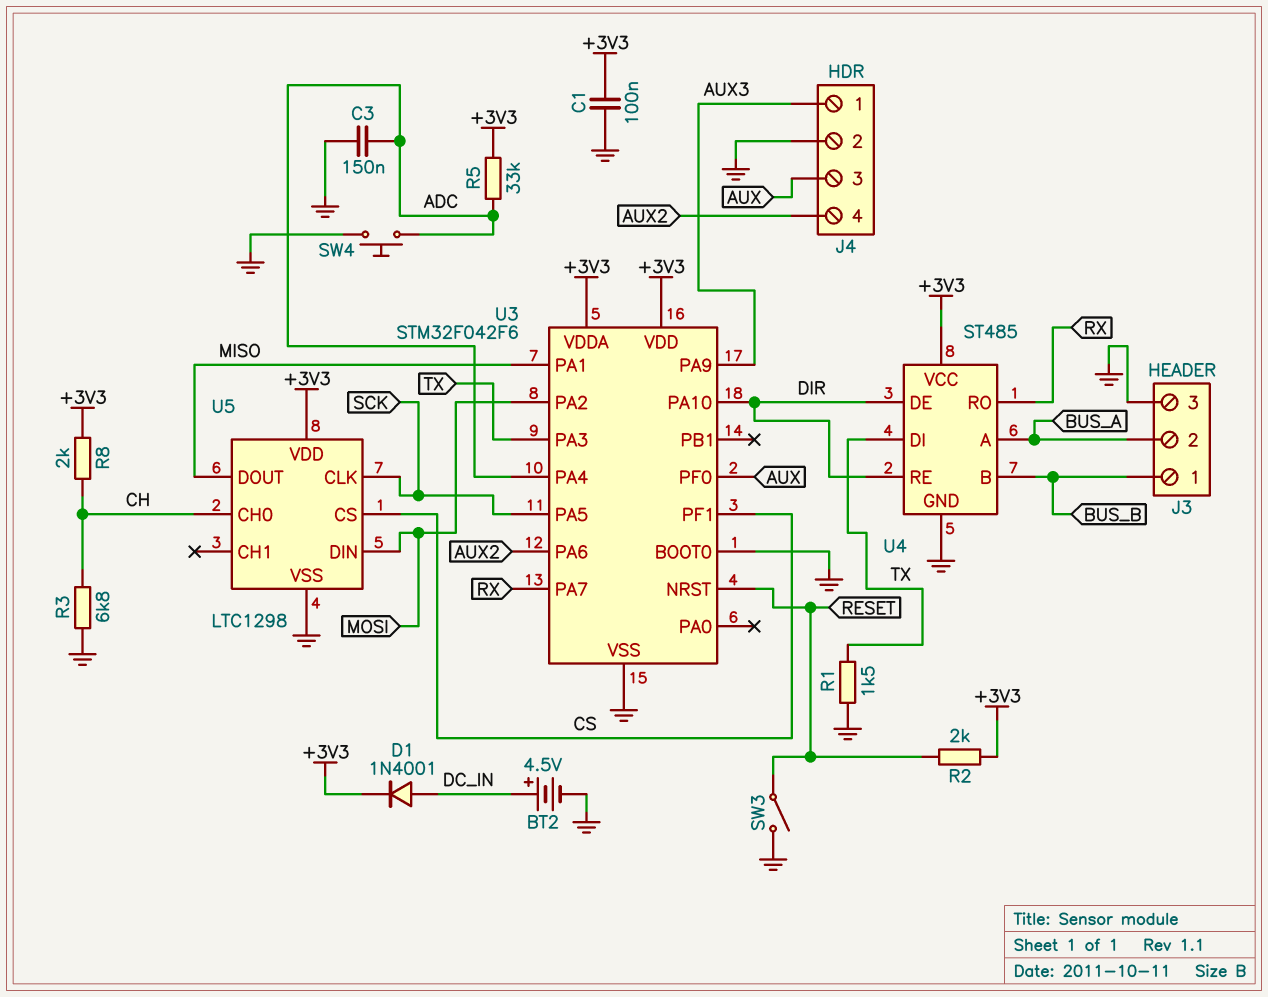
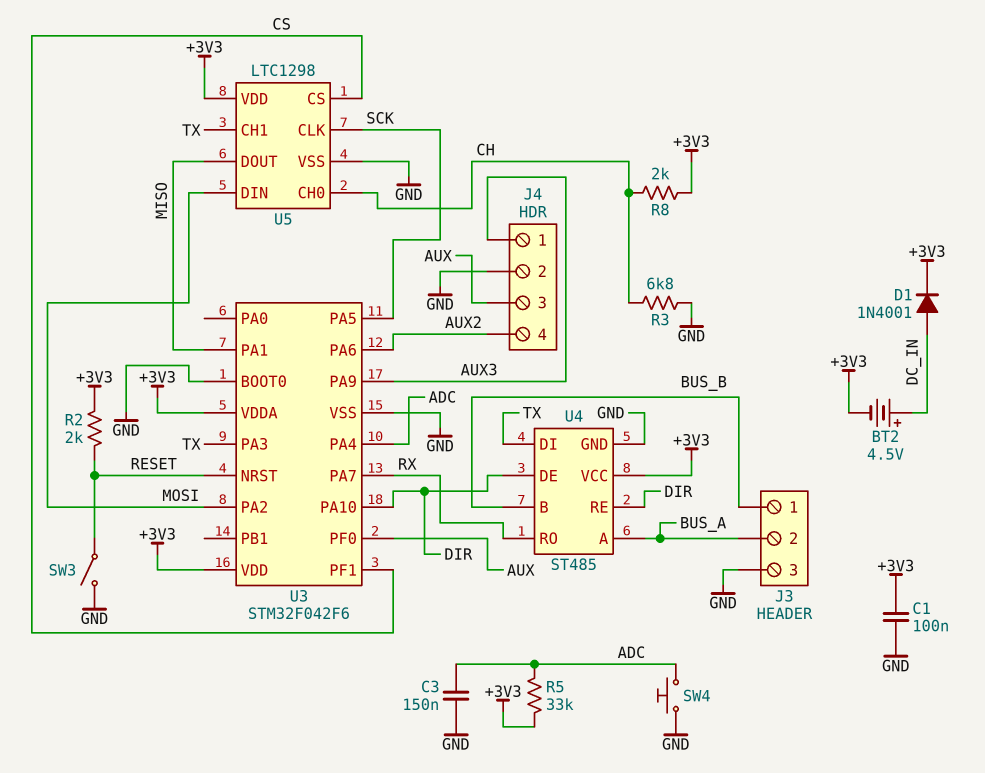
BT2: 4.5V (plus DC_IN, minus GND) -> 4.5V (plus DC_IN, minus +3V3)
R1: 1.5k (GND, TX) -> none
U5 pin CH1: none -> TX

